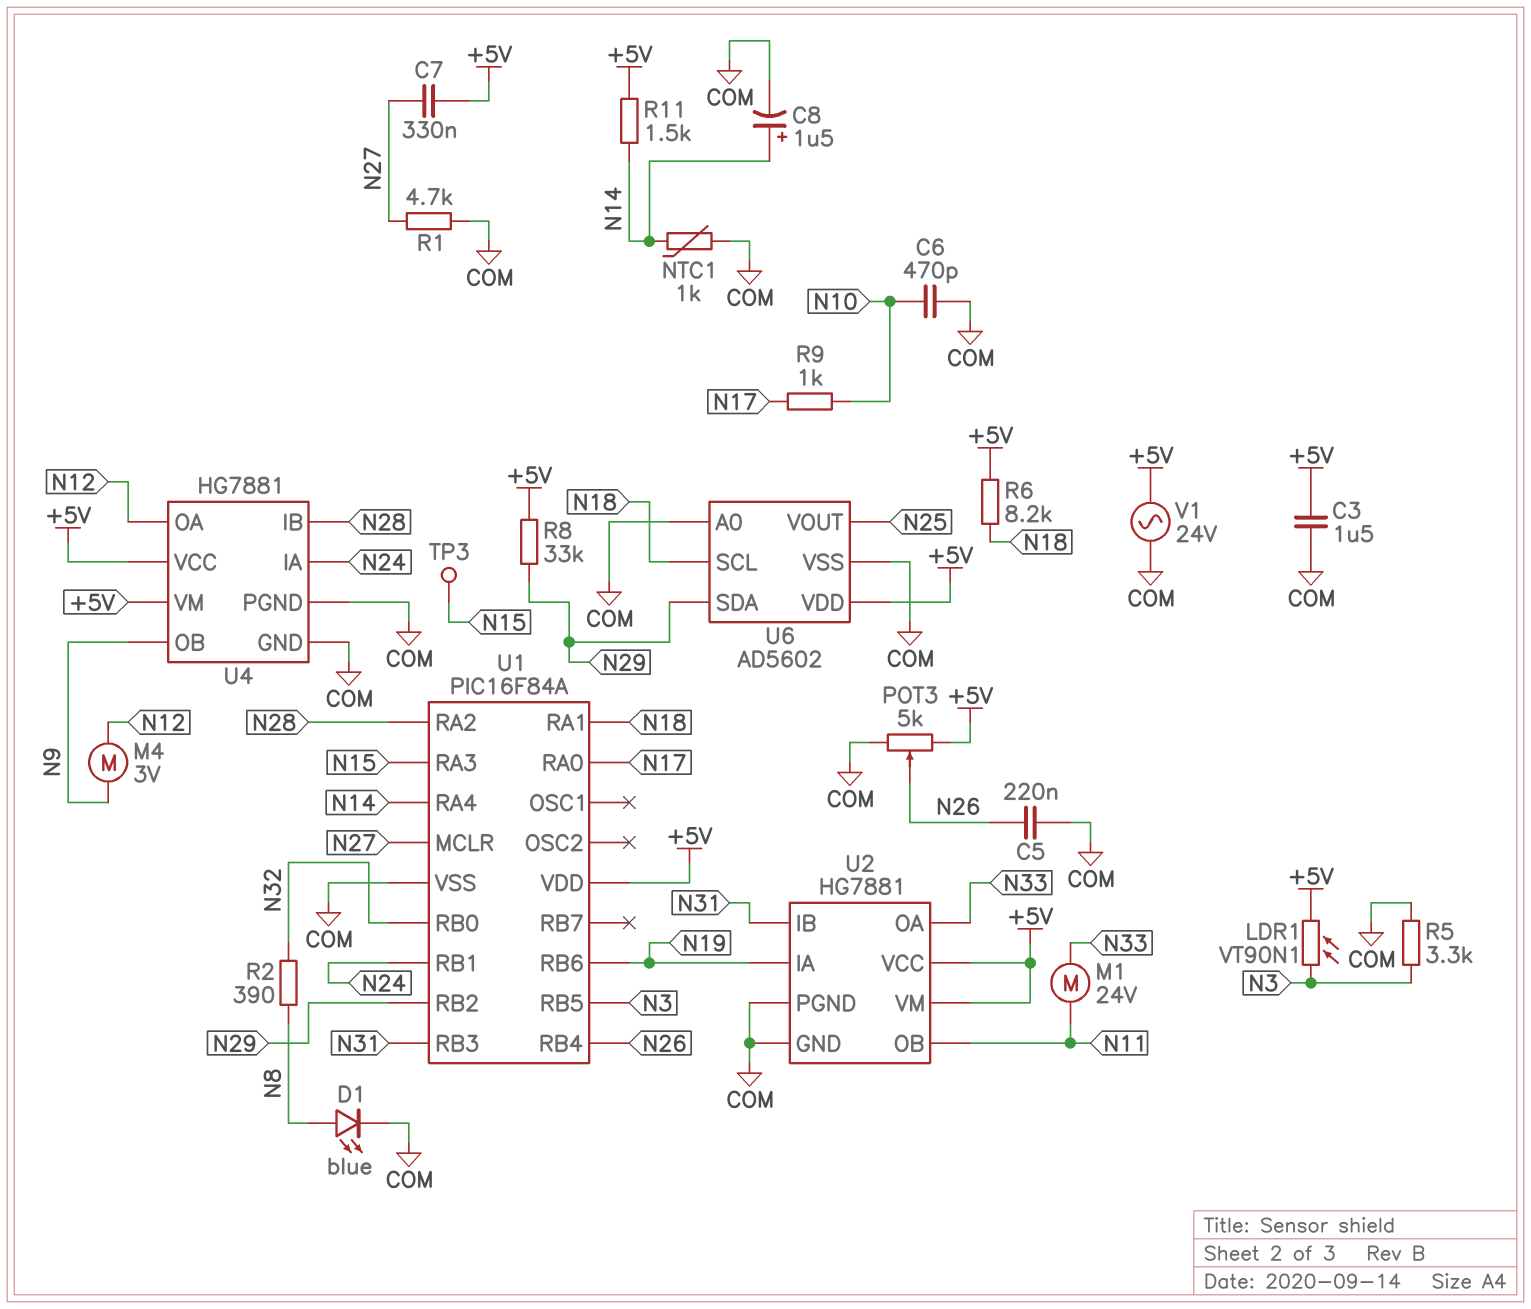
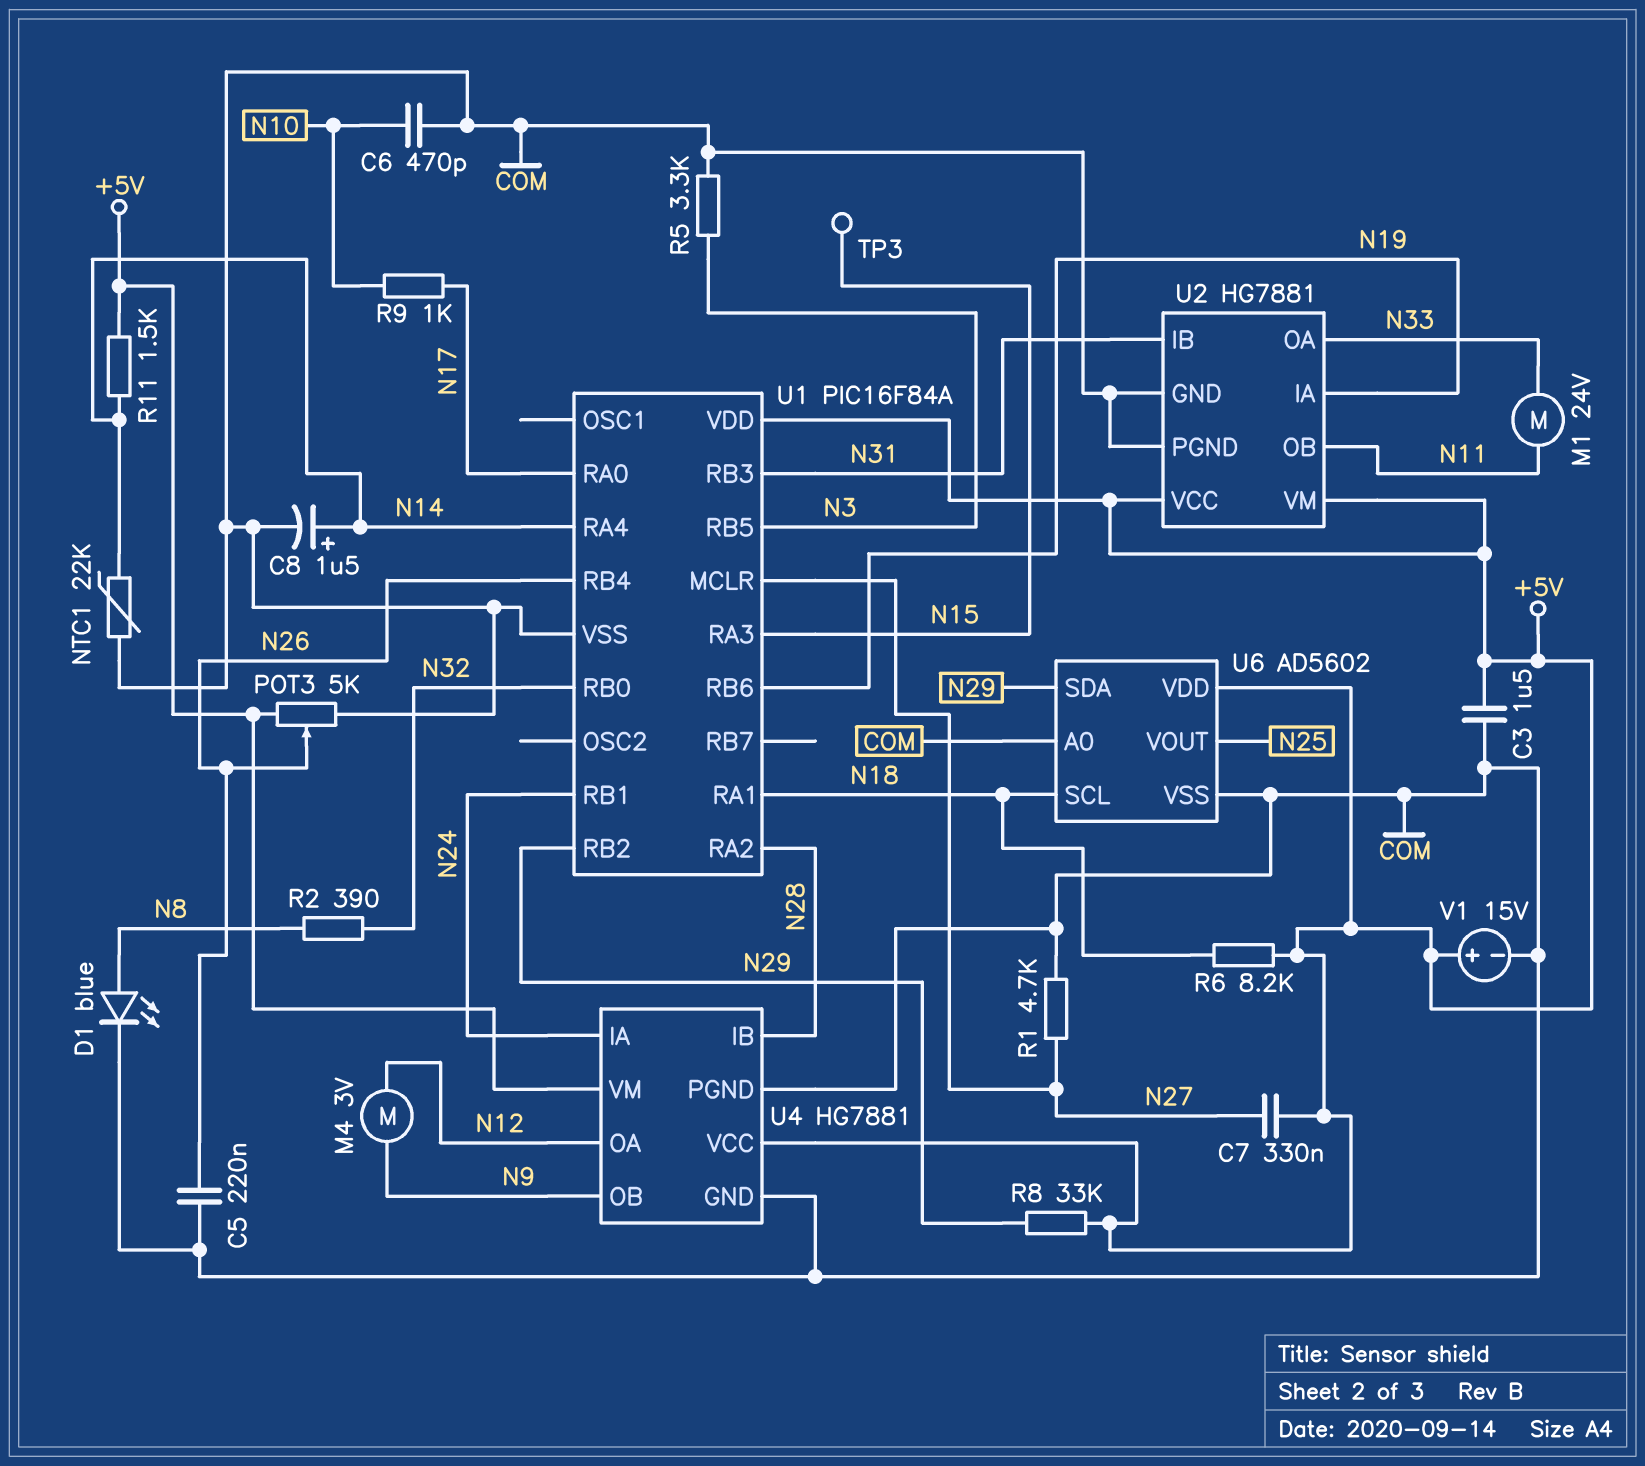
LDR1: VT90N1 (+5V, N3) -> none
NTC1: 1k (COM, N14) -> 22k (COM, N14)
V1: AC 24V (+5V, COM) -> 15V (plus +5V, minus COM)

